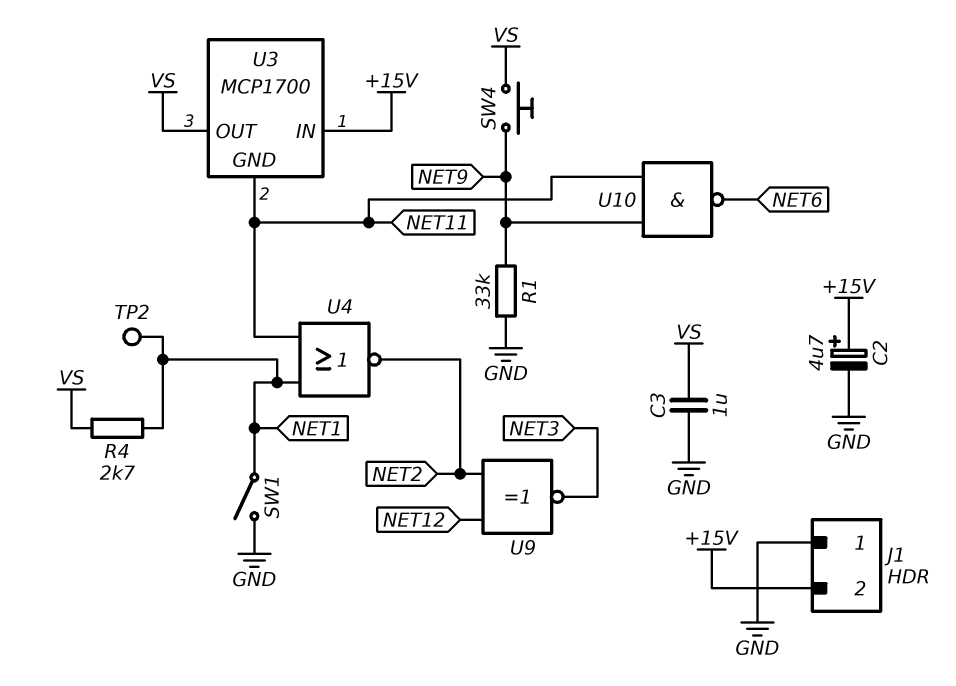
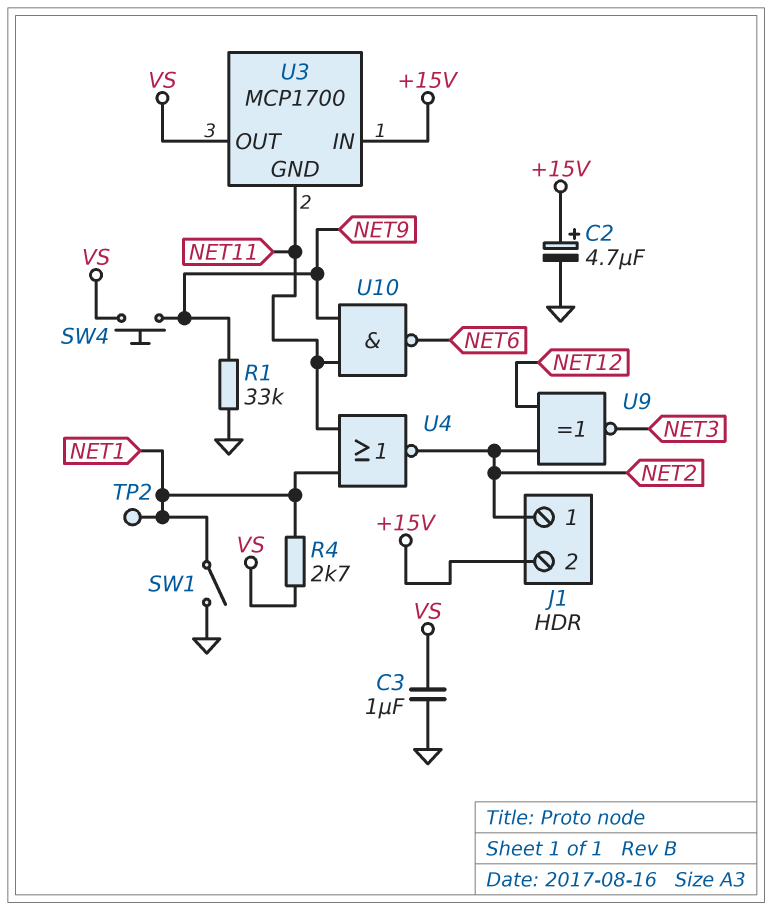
J1 pin 1: GND -> NET2

